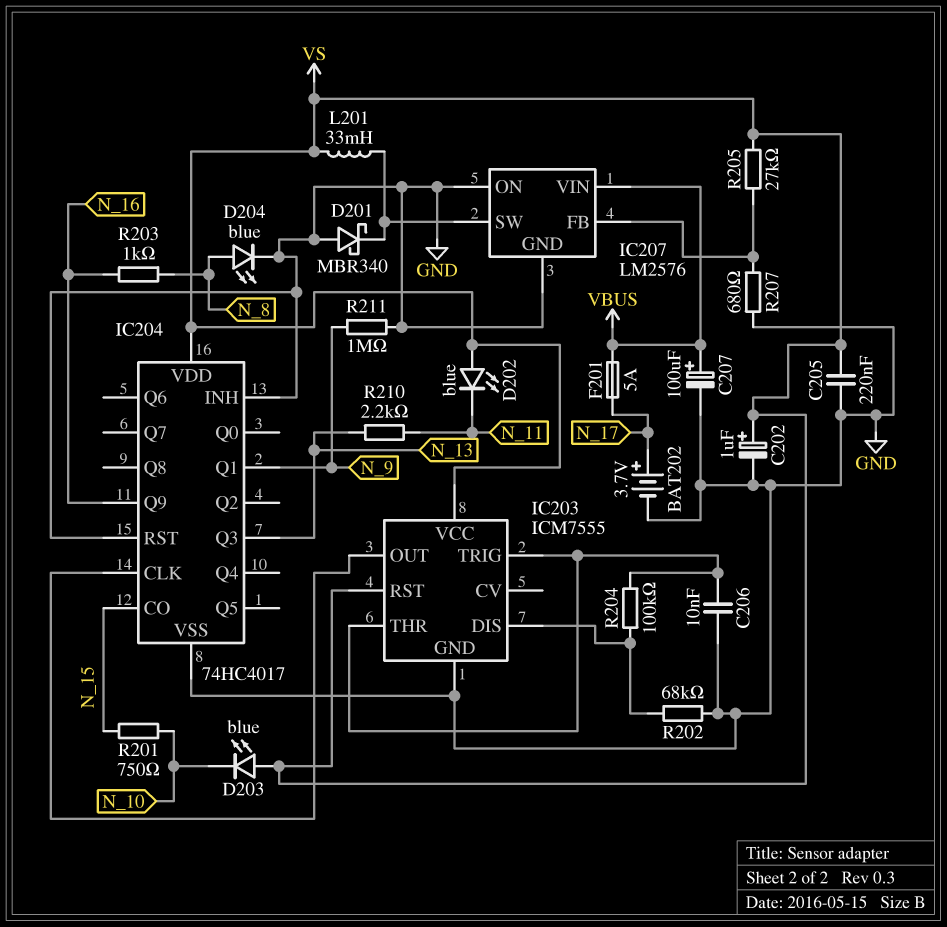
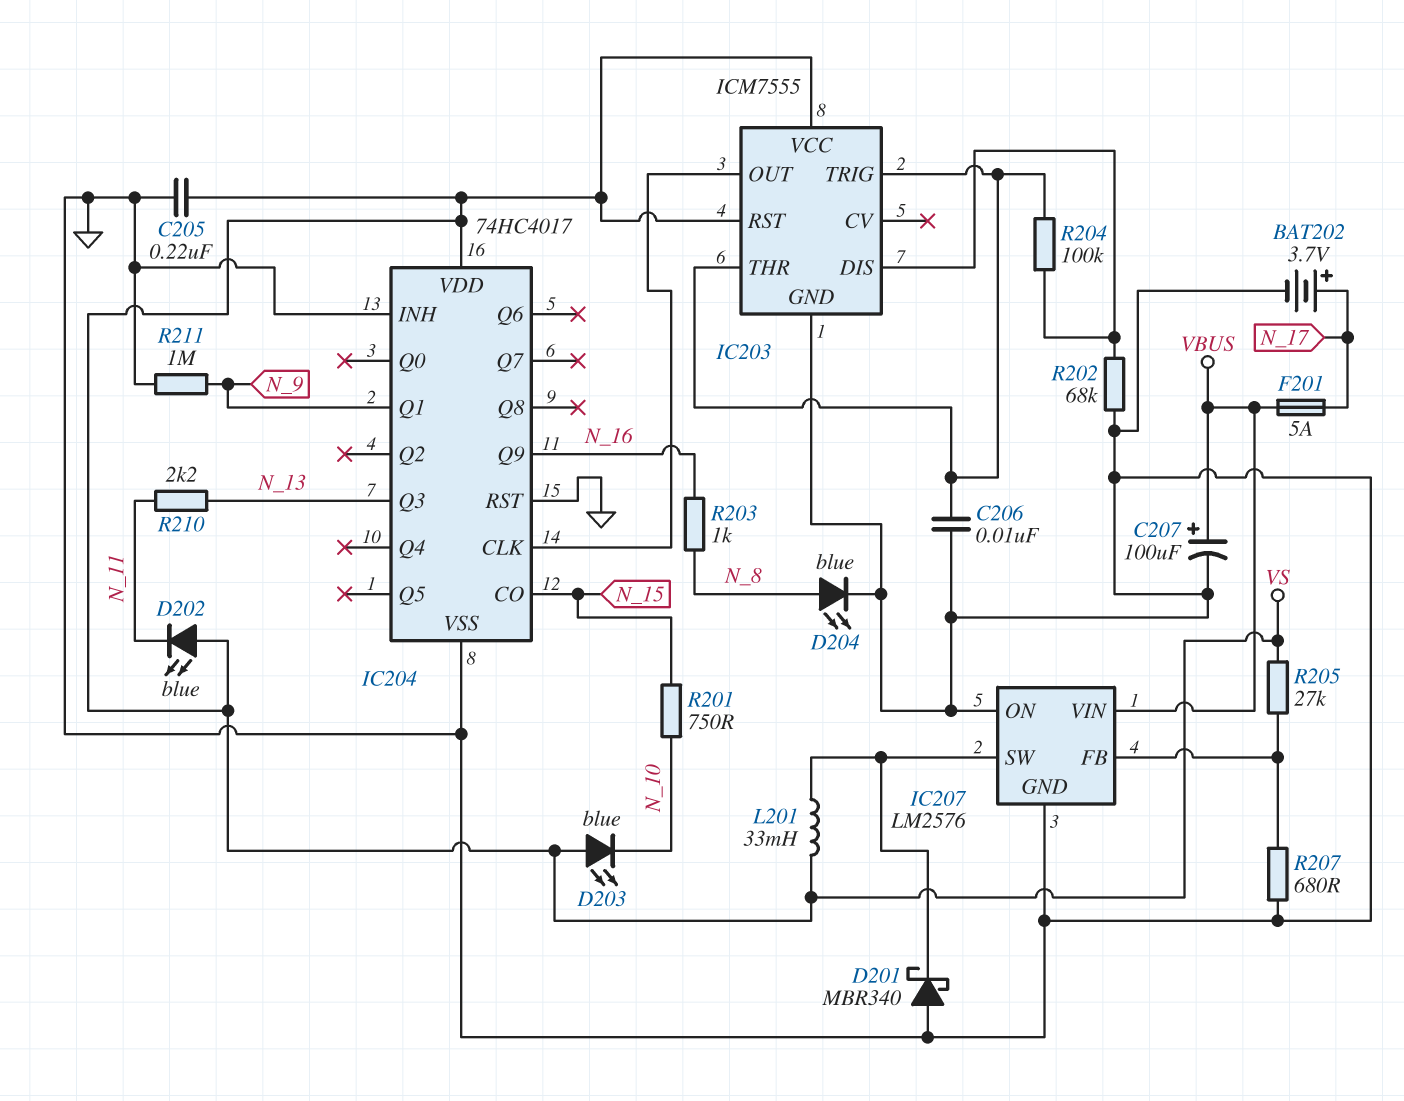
C202: 1uF (plus VS, minus GND) -> none

